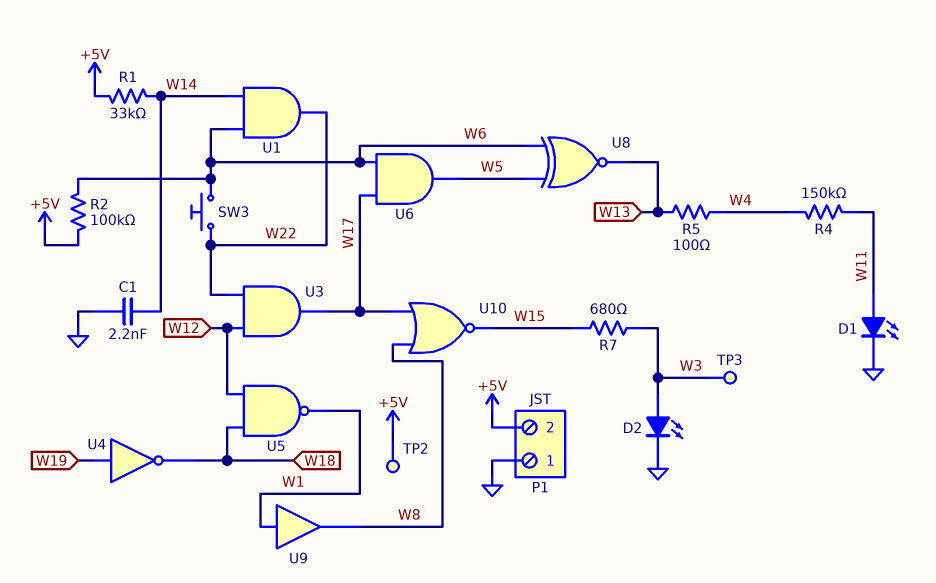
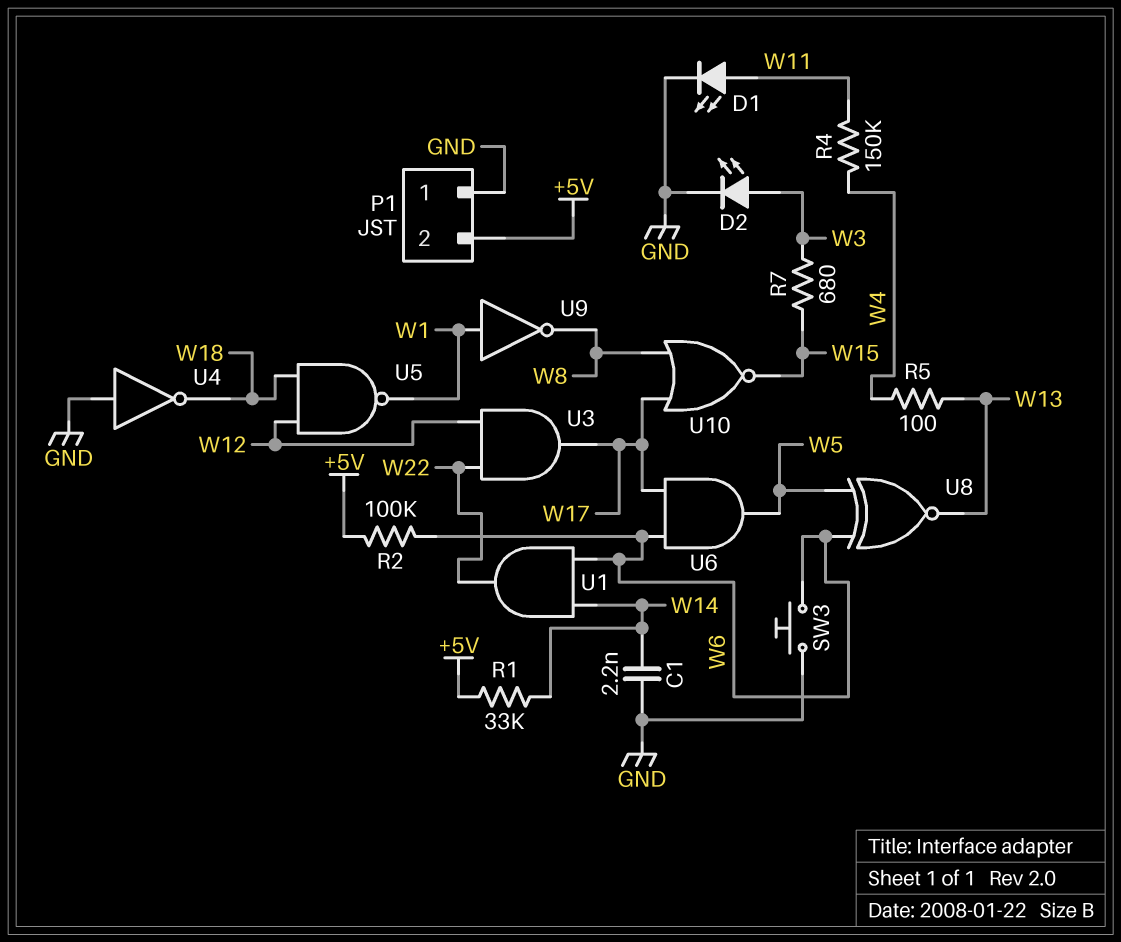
SW3: button (W6, W22) -> button (GND, W6)
TP2: test point (+5V) -> none
TP3: test point (W3) -> none
U4: NOT (in W19, out W18) -> NOT (in GND, out W18)
U9: buffer (in W1, out W8) -> NOT (in W1, out W8)

